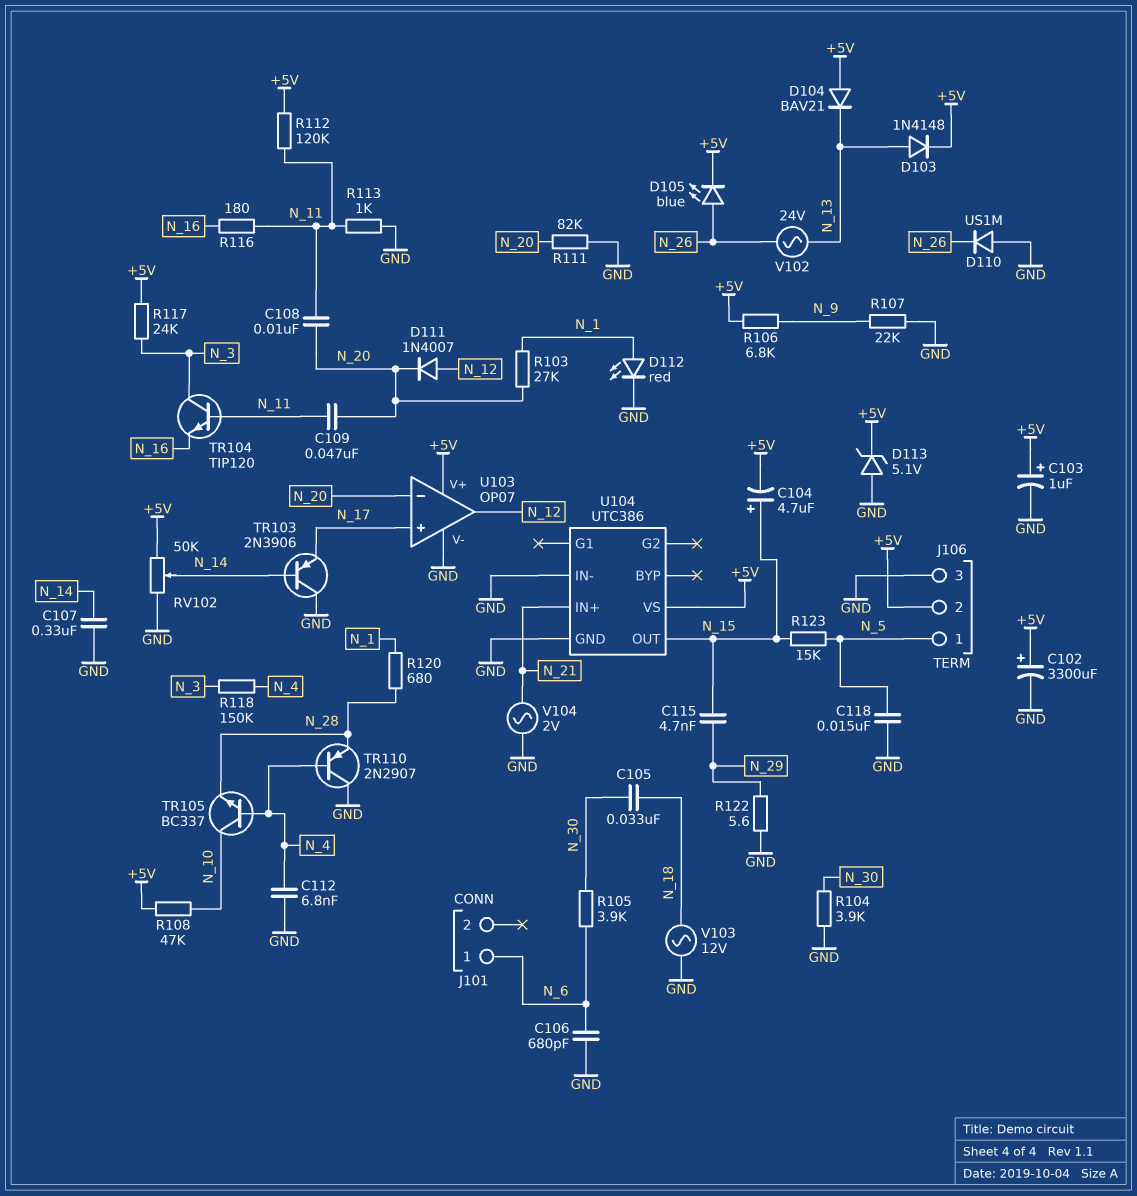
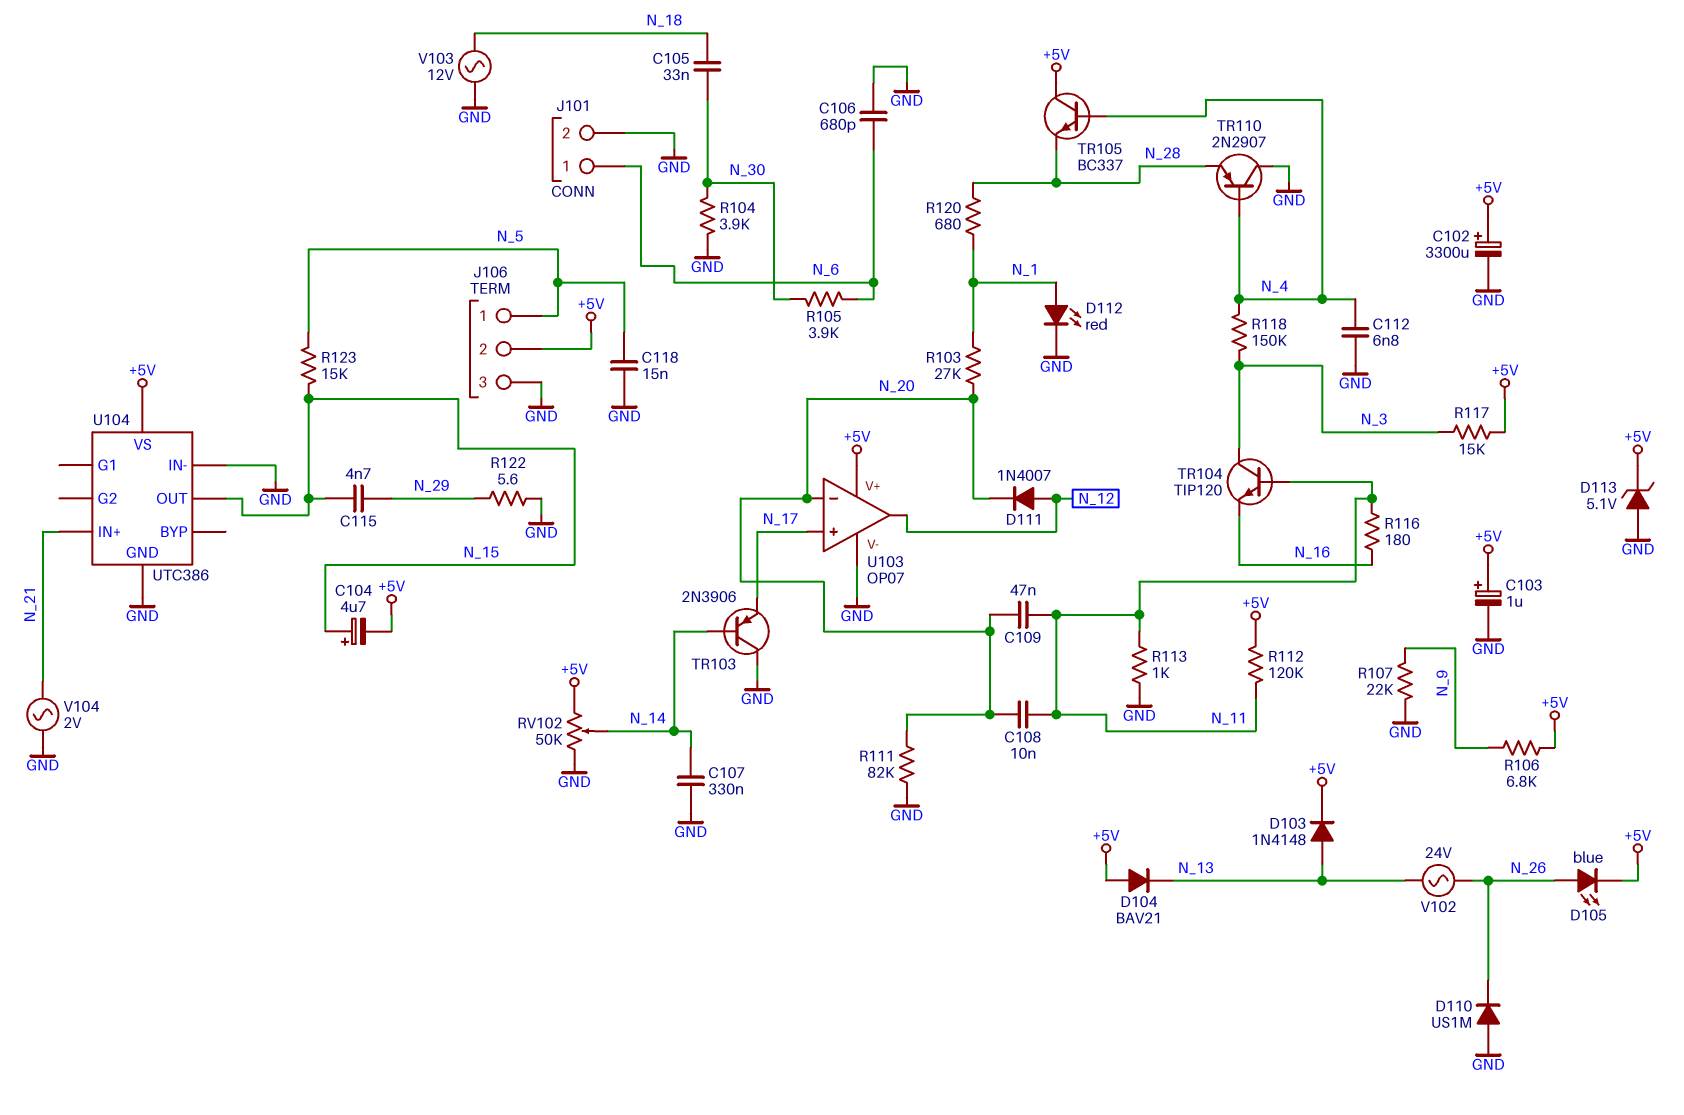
J101 pin 2: none -> GND
R108: 47k (+5V, N_10) -> none
R117: 24k (+5V, N_3) -> 15k (+5V, N_3)
TR105: NPN BC337 (B N_4, C N_10, E N_28) -> NPN BC337 (B N_4, C +5V, E N_28)

